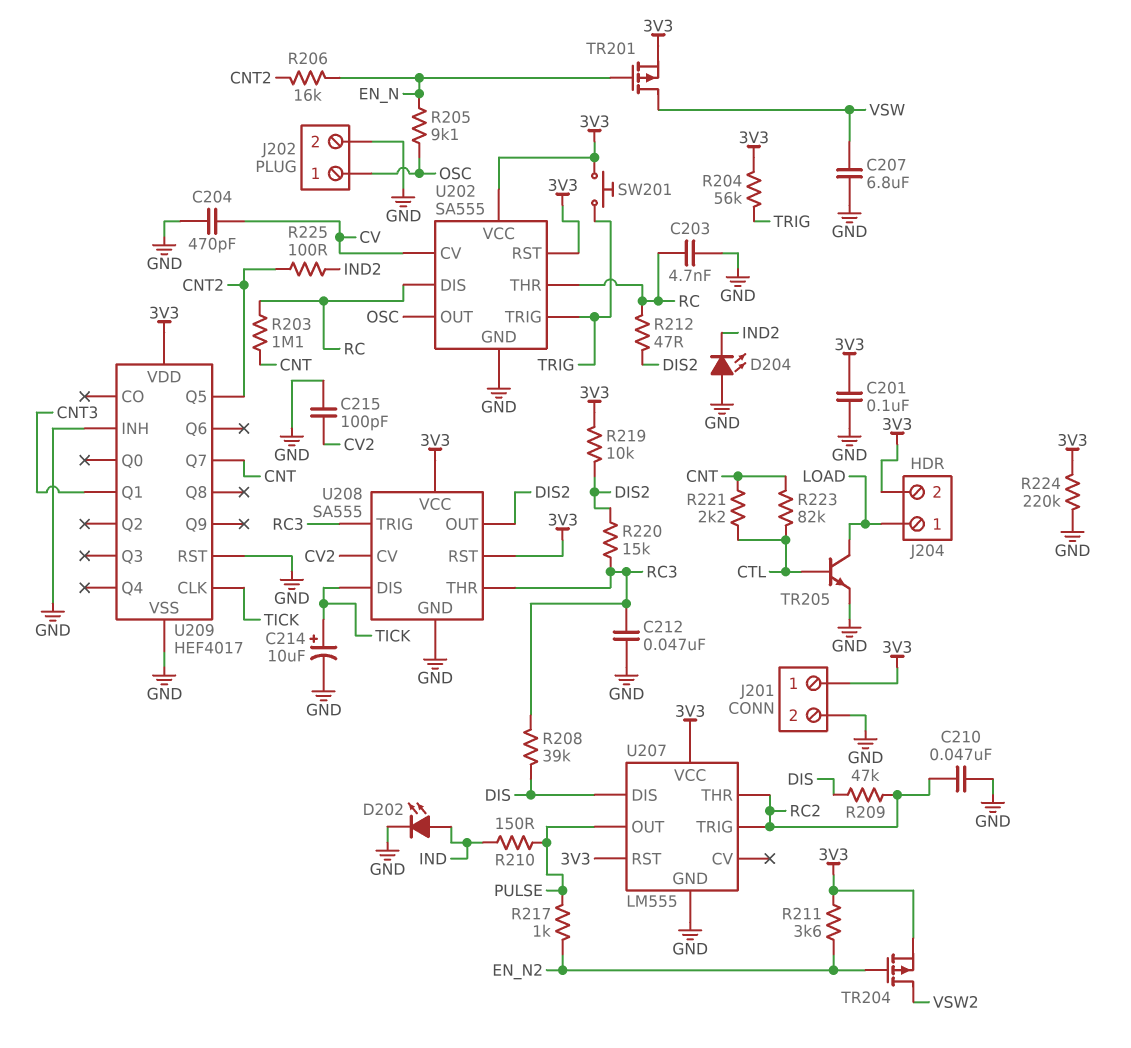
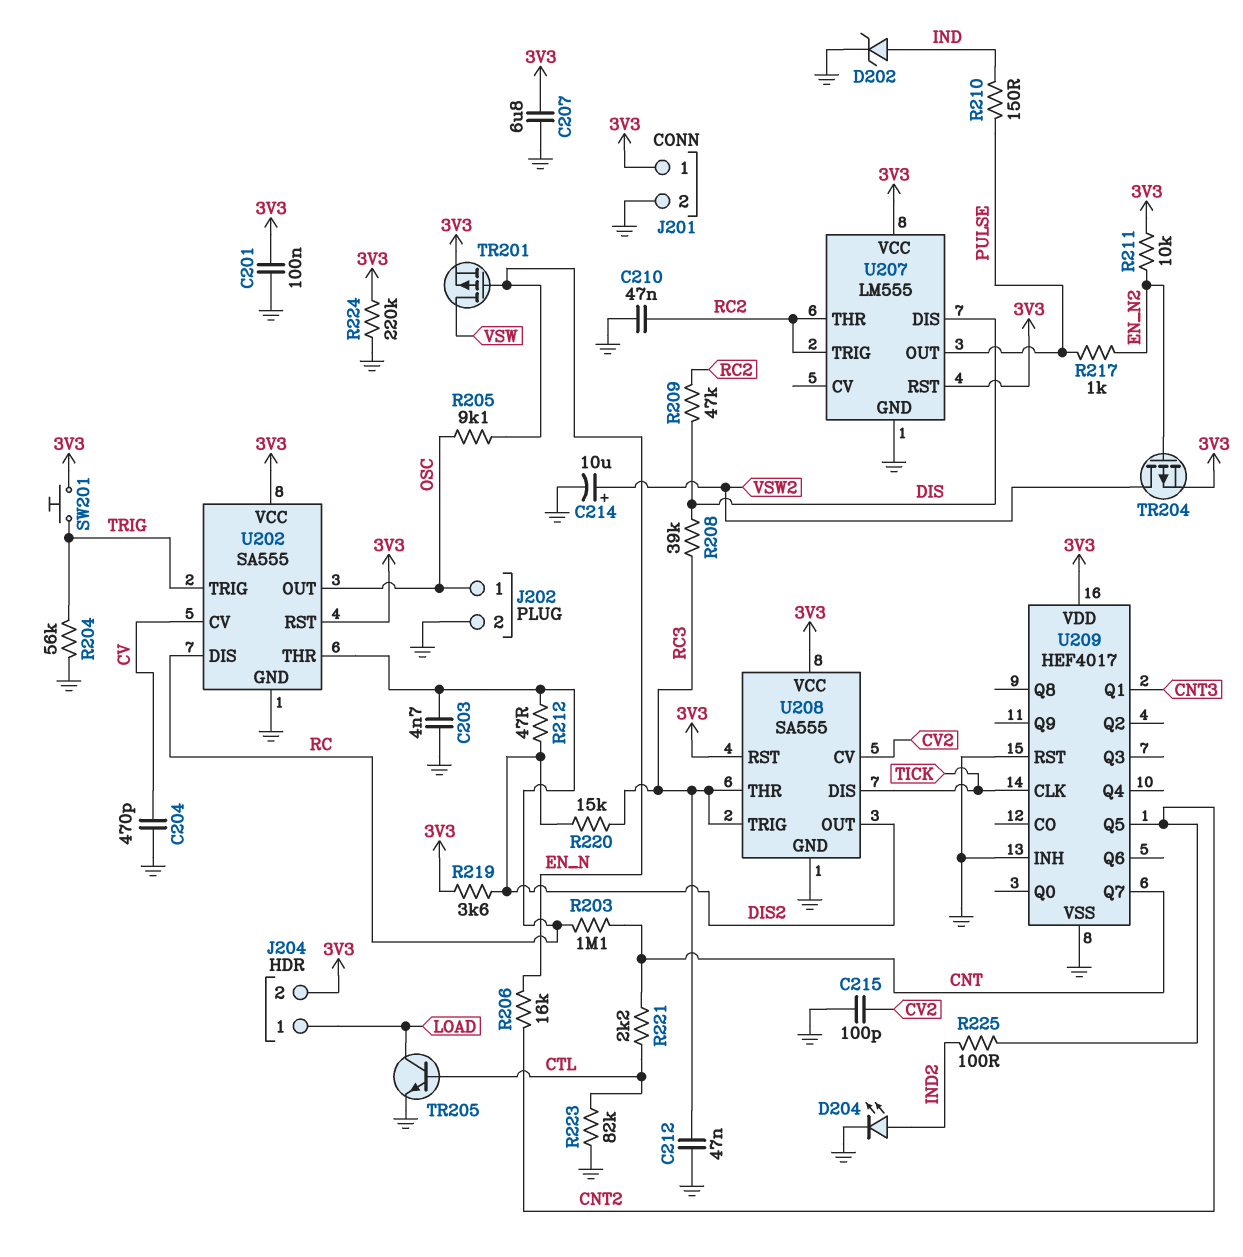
C207: 6.8uF (GND, VSW) -> 6.8uF (3V3, GND)
C214: 10uF (plus TICK, minus GND) -> 10uF (plus VSW2, minus GND)
D202: LED (A IND, K GND) -> zener (A IND, K GND)
D204: LED (A GND, K IND2) -> LED (A IND2, K GND)
R204: 56k (3V3, TRIG) -> 56k (GND, TRIG)
R211: 3.6k (3V3, EN_N2) -> 10k (3V3, EN_N2)
R219: 10k (3V3, DIS2) -> 3.6k (3V3, DIS2)
R223: 82k (CNT, CTL) -> 82k (CTL, GND)

